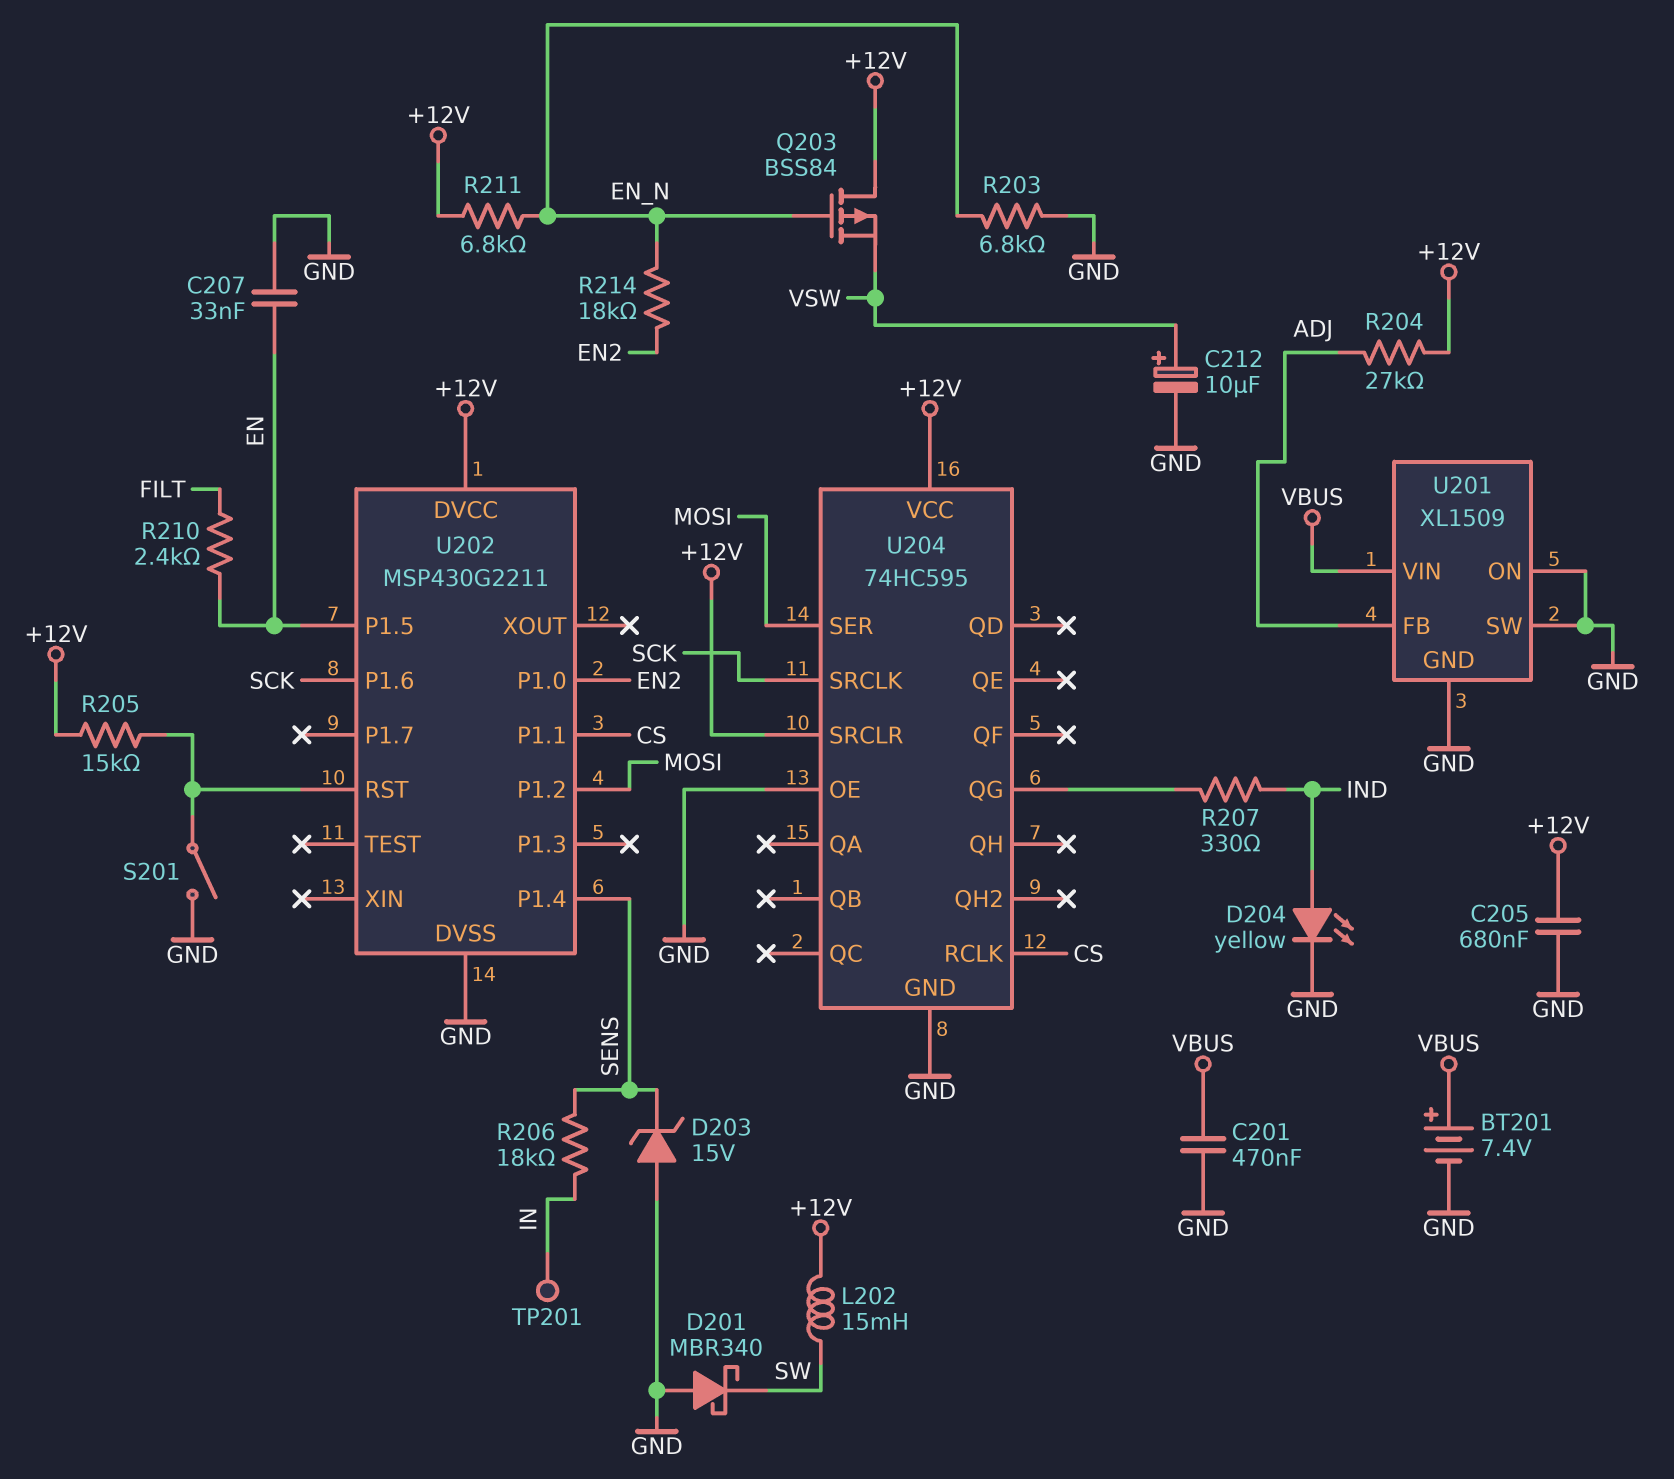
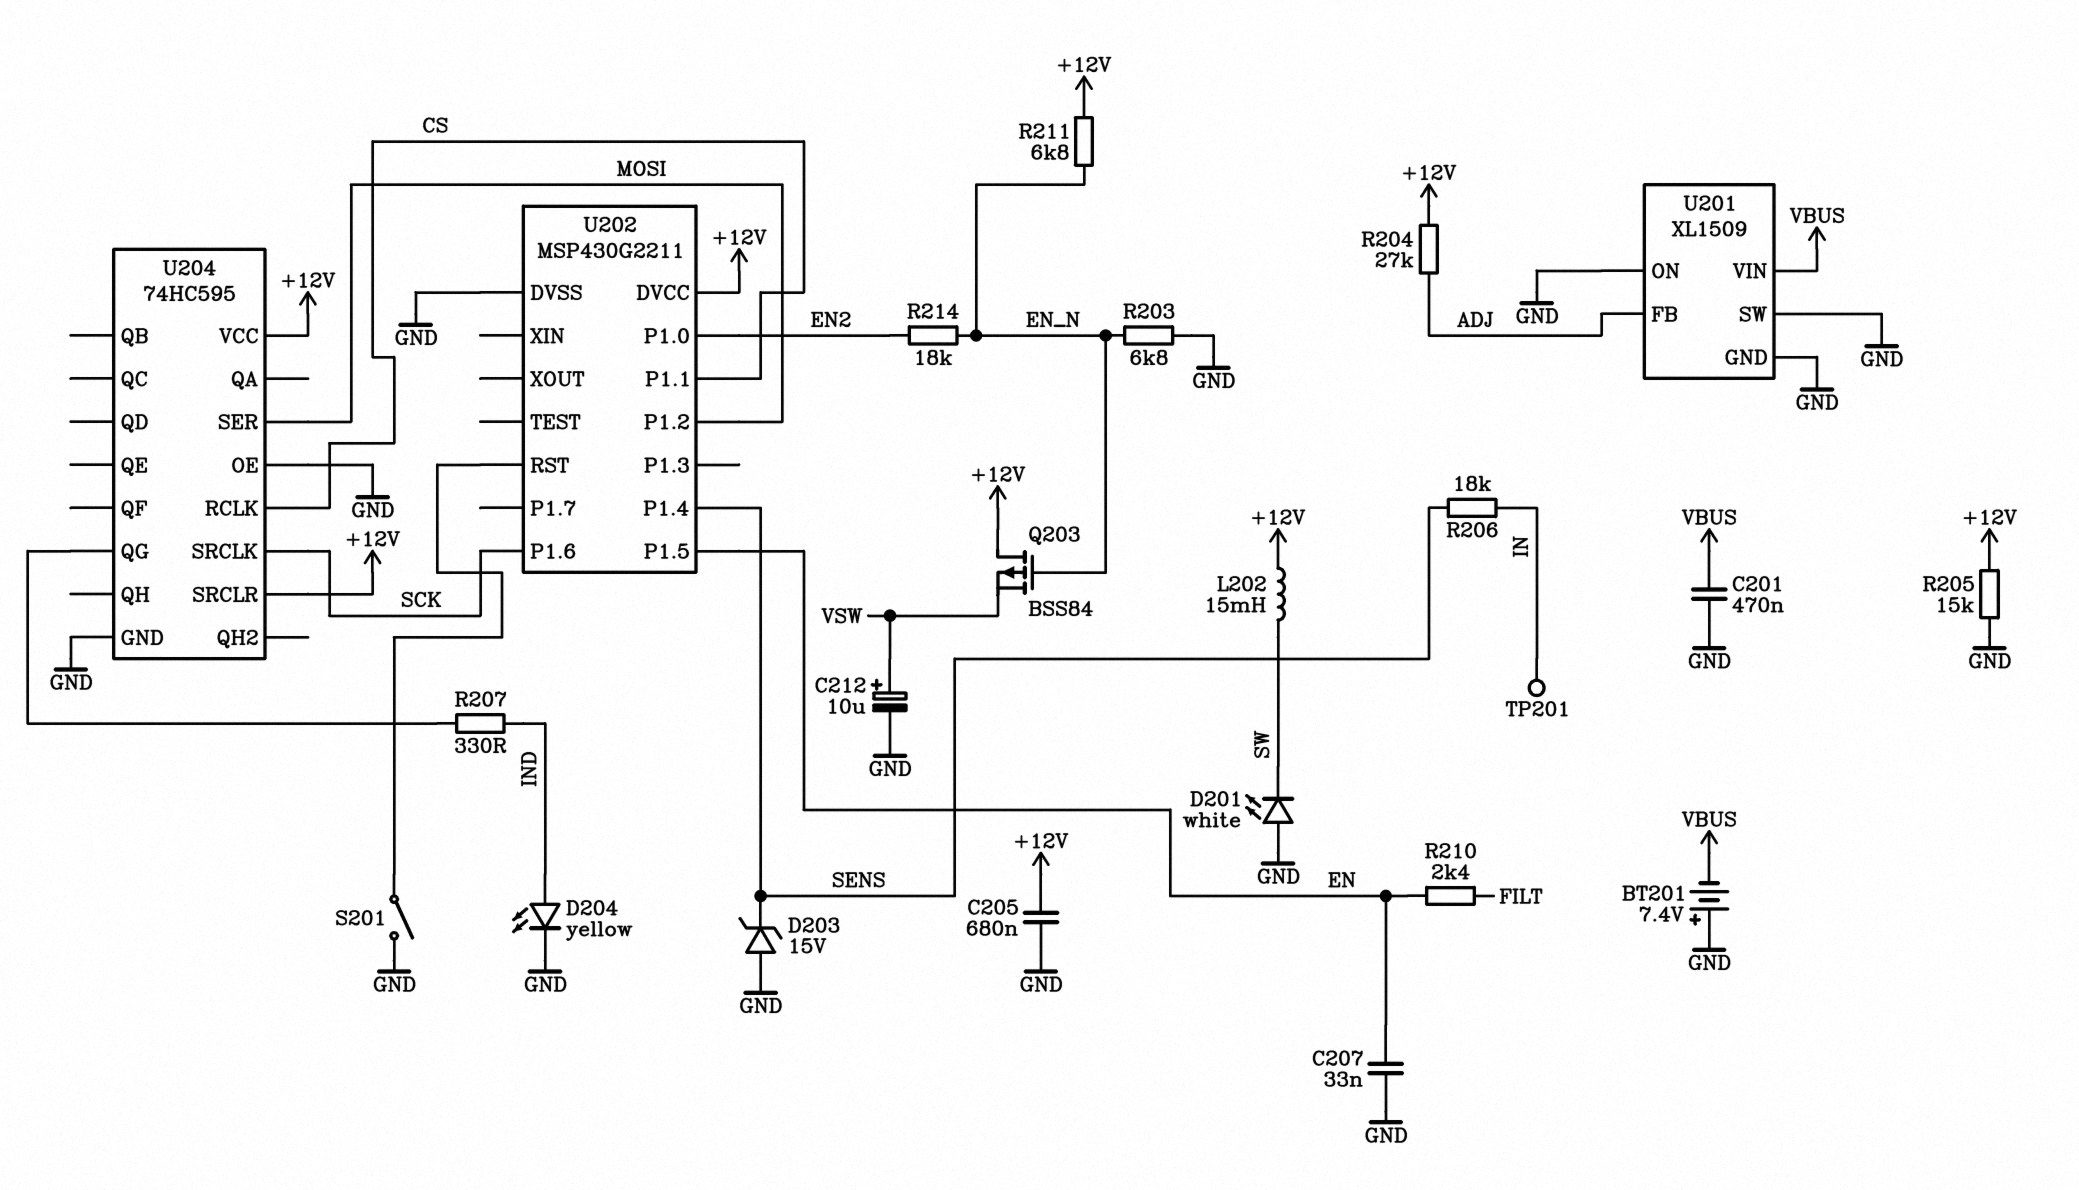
BT201: 7.4V (plus VBUS, minus GND) -> 7.4V (plus GND, minus VBUS)
D201: schottky MBR340 (A GND, K SW) -> LED white (A GND, K SW)
R205: 15k (+12V, U202/RST) -> 15k (+12V, GND)

